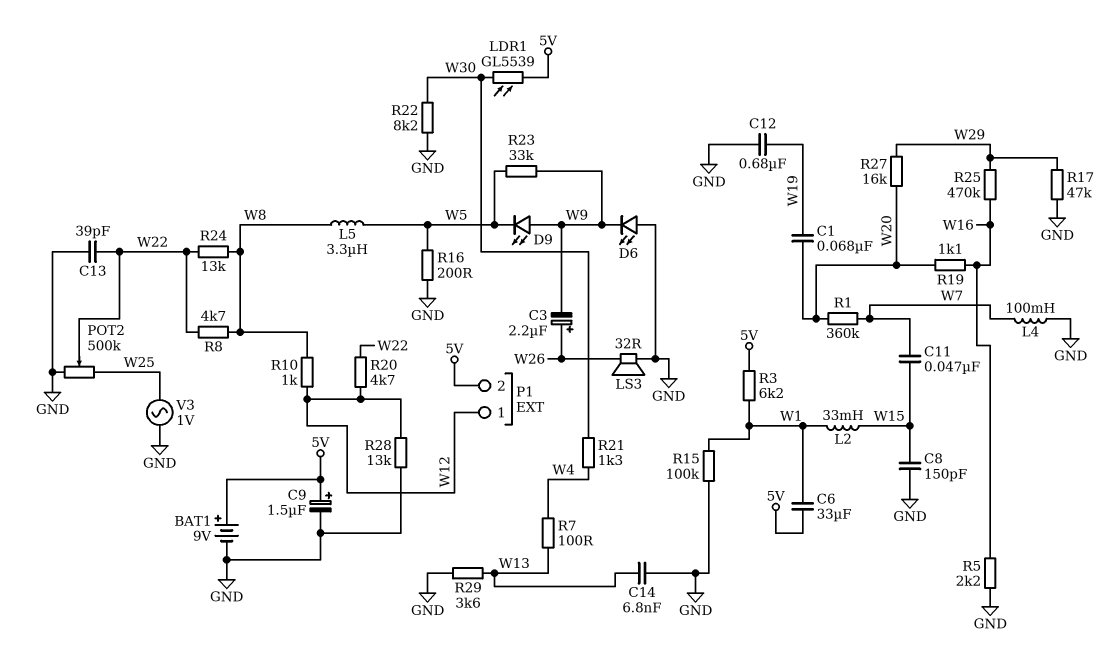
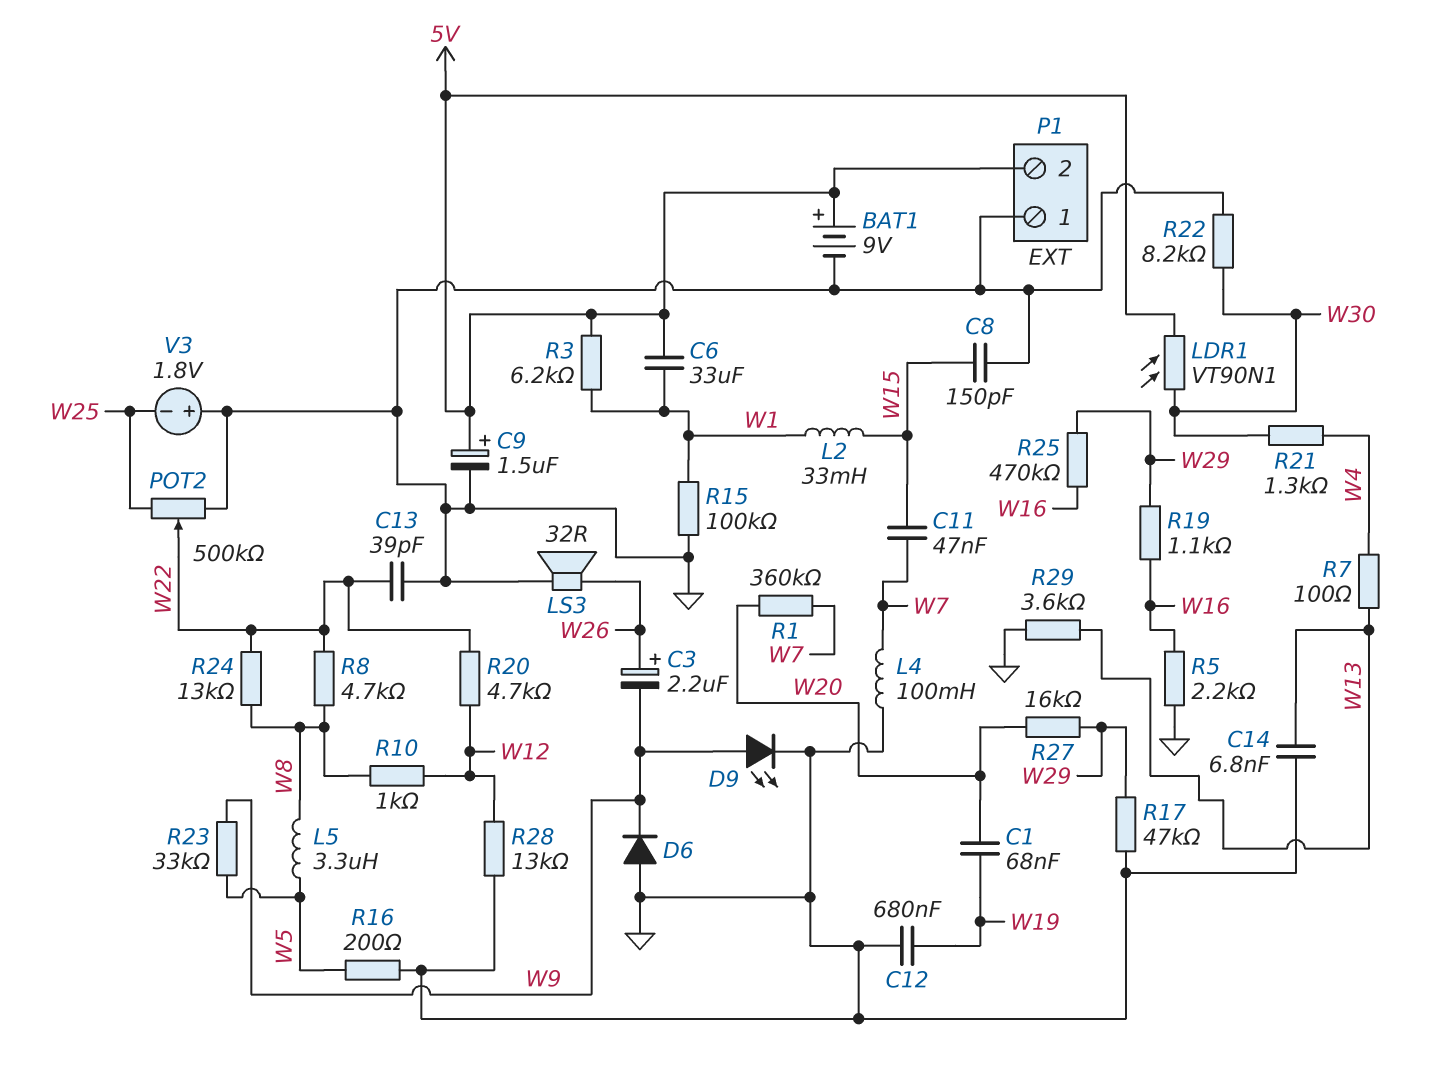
D6: LED (A GND, K W9) -> diode (A GND, K W9)
D9: LED (A W9, K W5) -> LED (A W9, K GND)
LDR1: GL5539 (5V, W30) -> VT90N1 (5V, W30)
P1 pin 1: W12 -> GND
R19: 1.1k (W16, W20) -> 1.1k (W16, W29)
V3: AC 1V (GND, W25) -> 1.8V (plus GND, minus W25)

